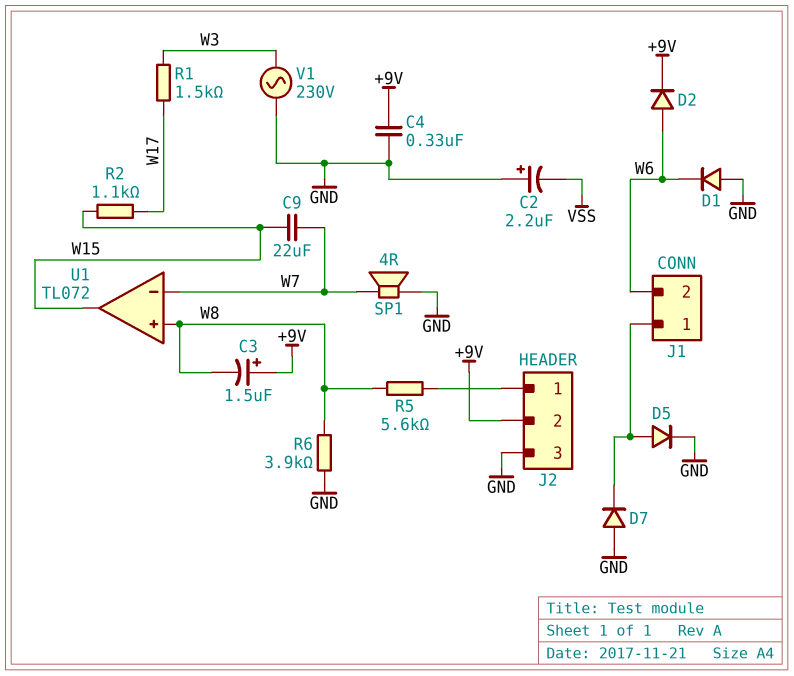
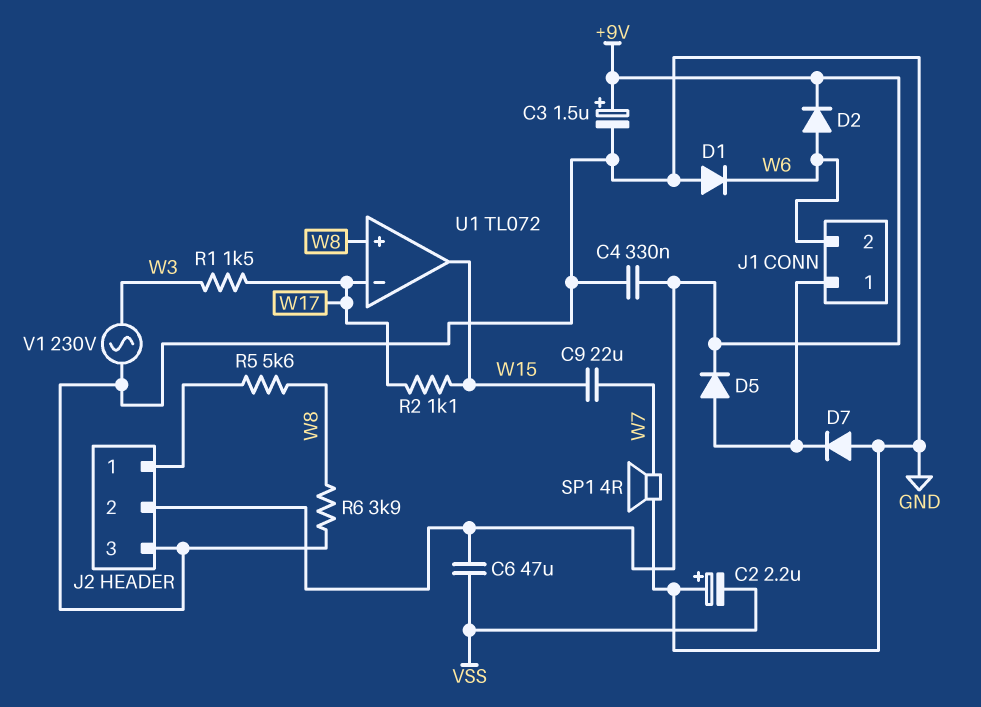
C3: 1.5uF (plus +9V, minus W8) -> 1.5uF (plus +9V, minus GND)
C6: none -> 47uF (+9V, VSS)
D5: diode (A J1/1, K GND) -> diode (A J1/1, K +9V)
U1 pin in-: W7 -> W17

